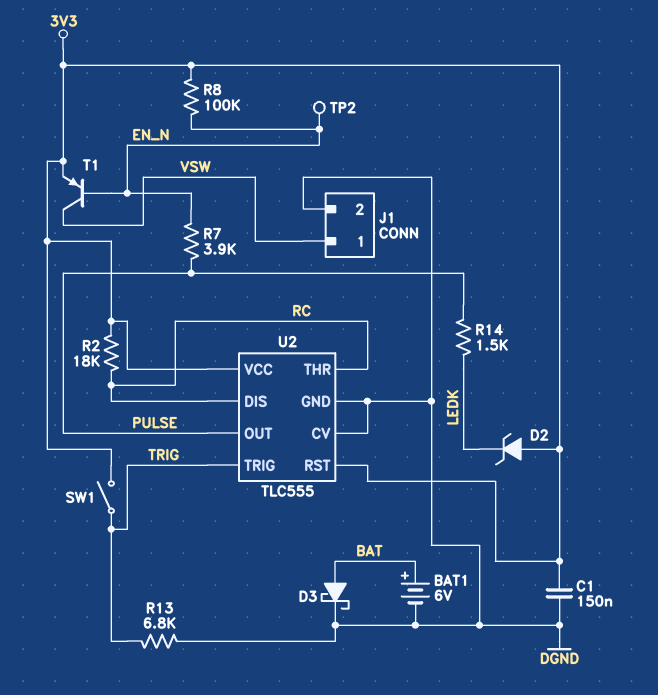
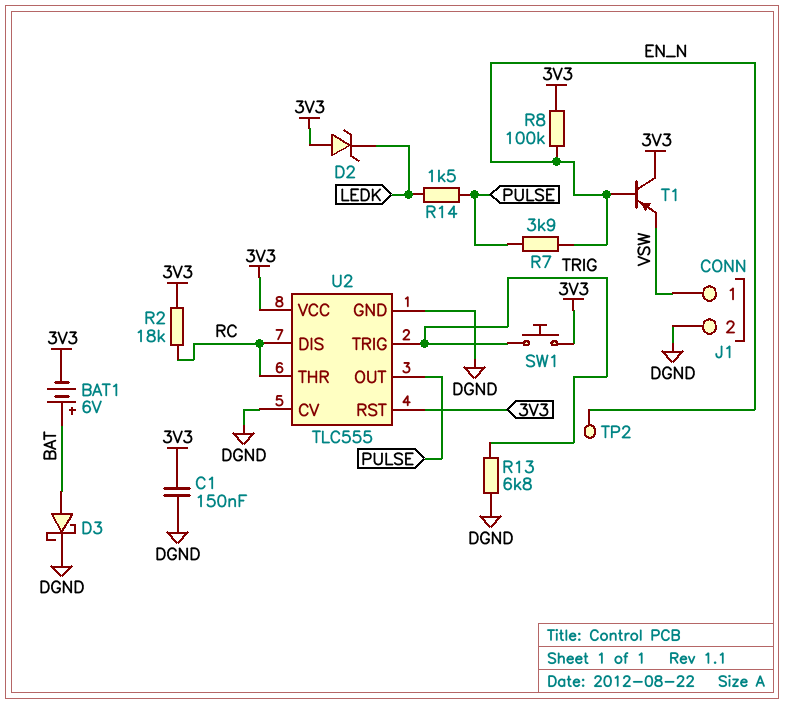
BAT1: 6V (plus BAT, minus DGND) -> 6V (plus BAT, minus 3V3)
SW1: switch (3V3, TRIG) -> button (3V3, TRIG)
T1: PNP (B EN_N, C VSW, E 3V3) -> PNP (B EN_N, C 3V3, E VSW)

